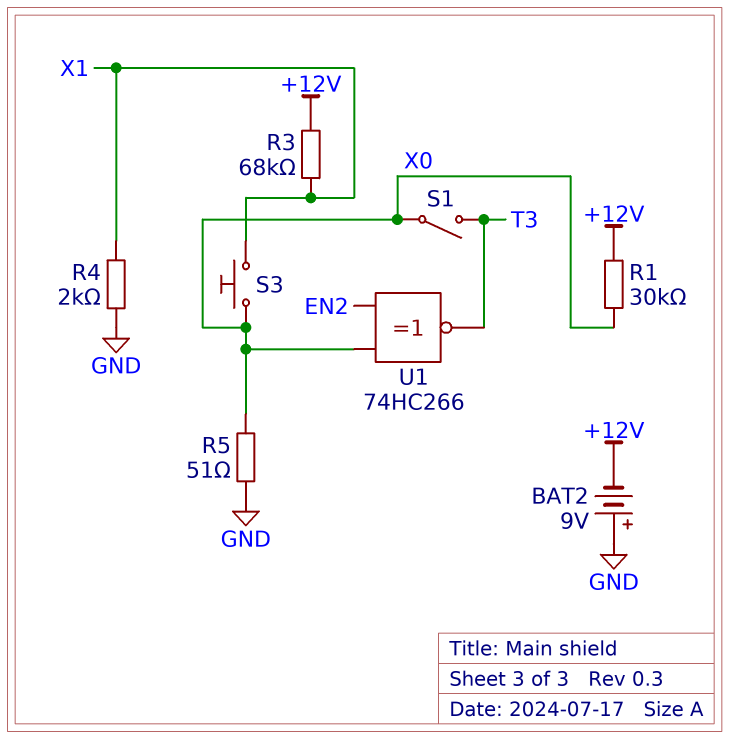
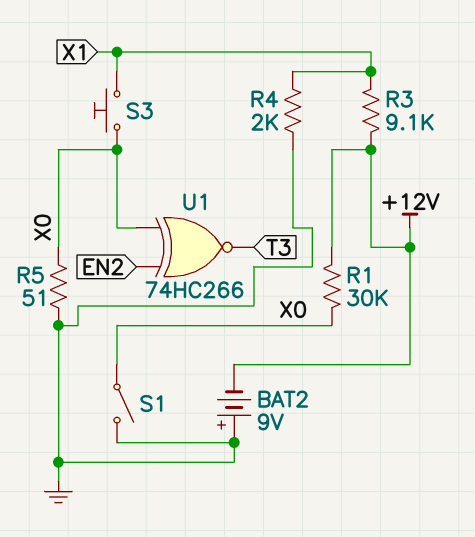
R3: 68k (+12V, X1) -> 9.1k (+12V, X1)
S1: switch (T3, X0) -> switch (GND, X0)

